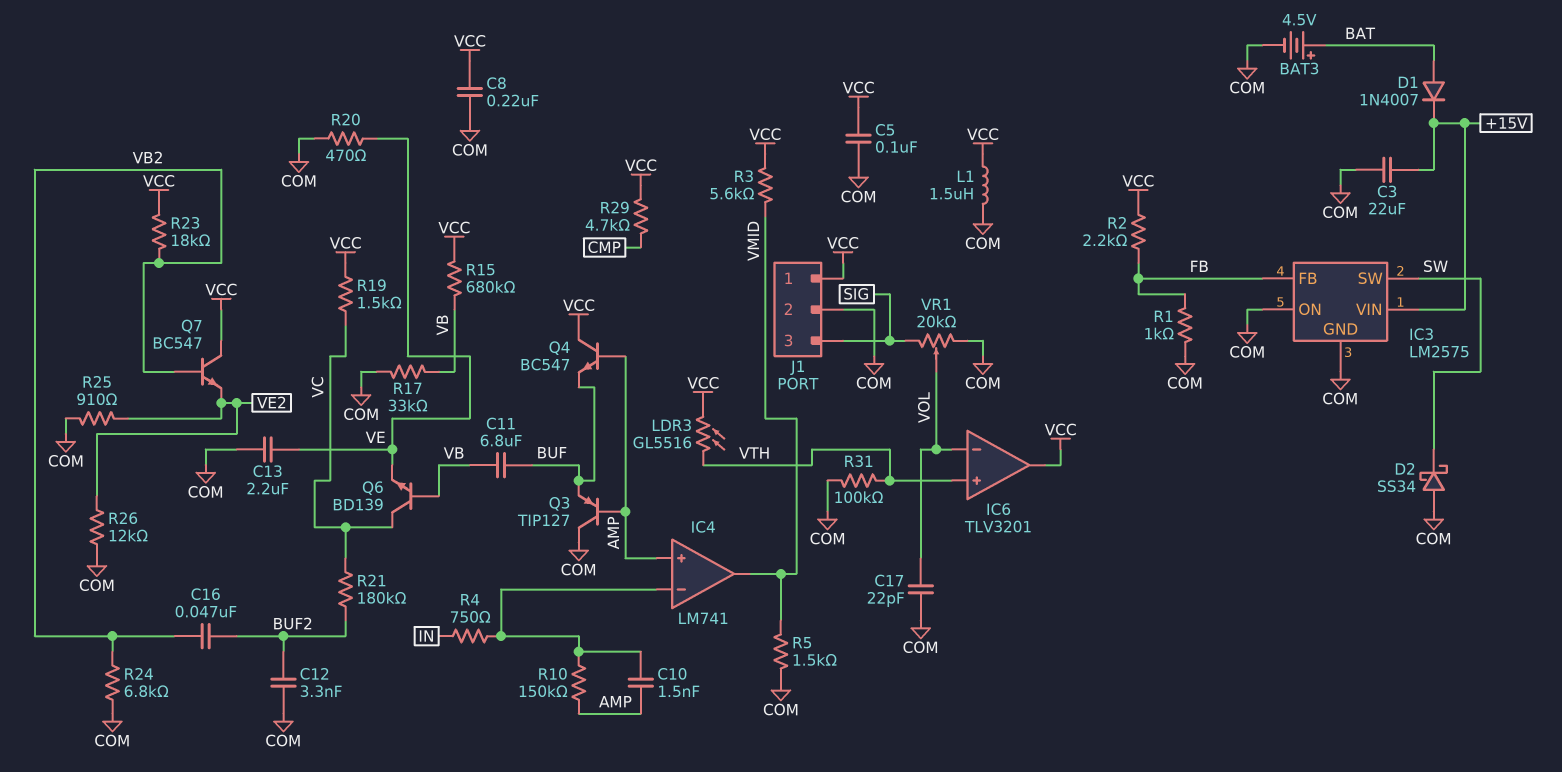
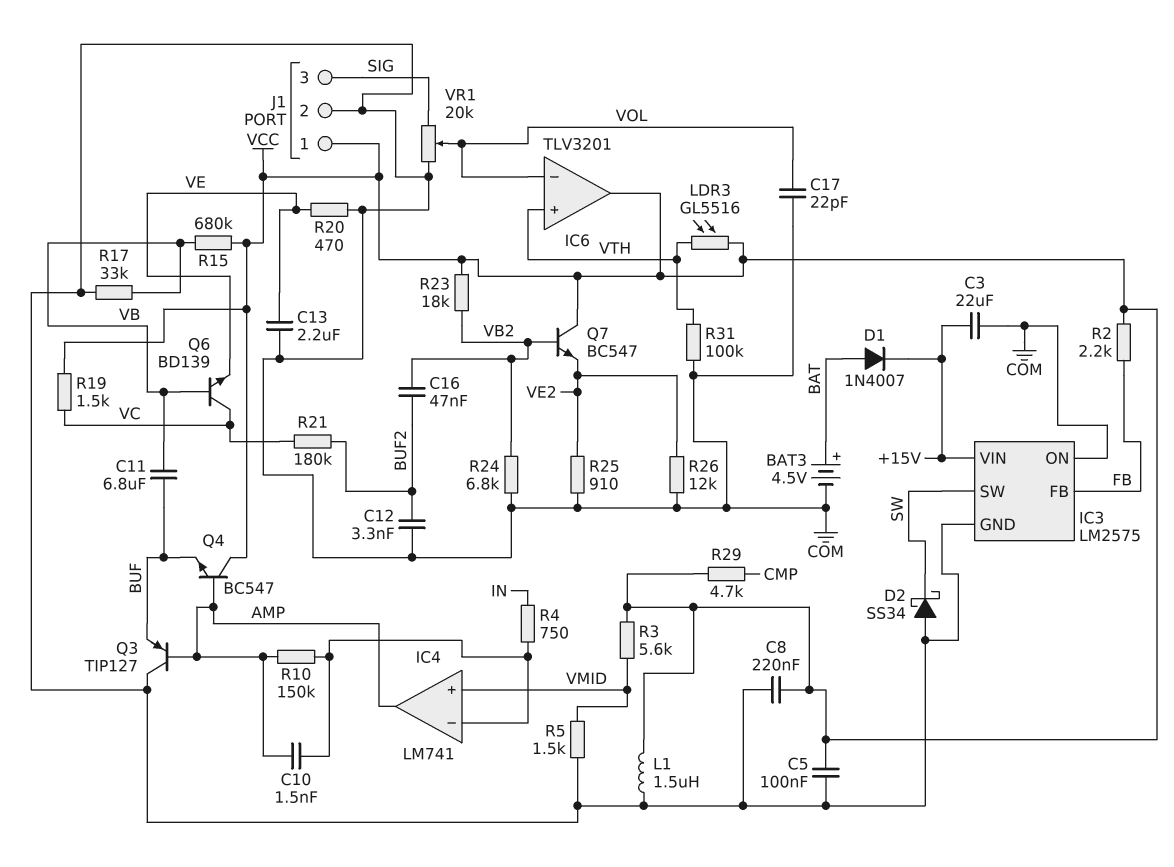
IC4 pin in+: AMP -> VMID
IC4 pin out: VMID -> AMP
R1: 1k (COM, FB) -> none

